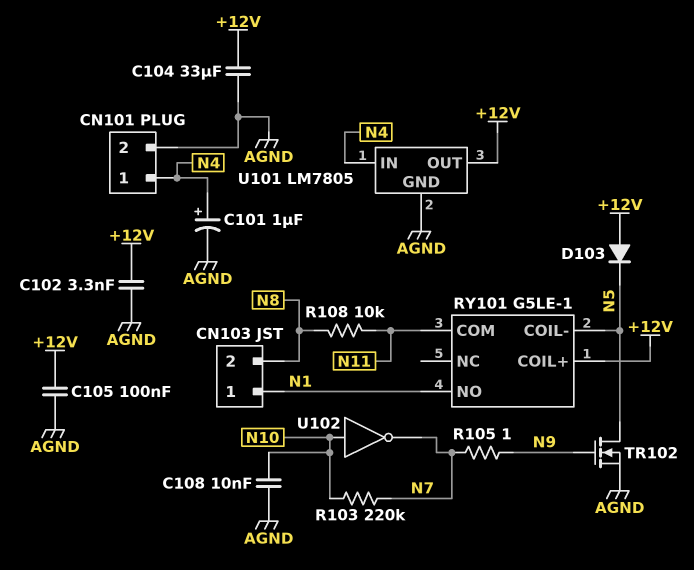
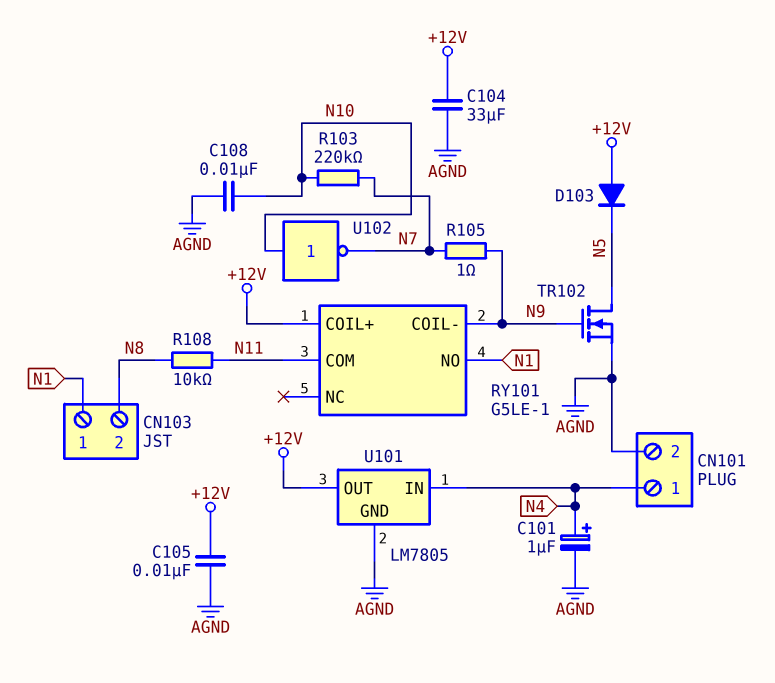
C102: 3.3nF (+12V, AGND) -> none
C105: 100nF (+12V, AGND) -> 10nF (+12V, AGND)
RY101 pin COIL-: N5 -> N9

